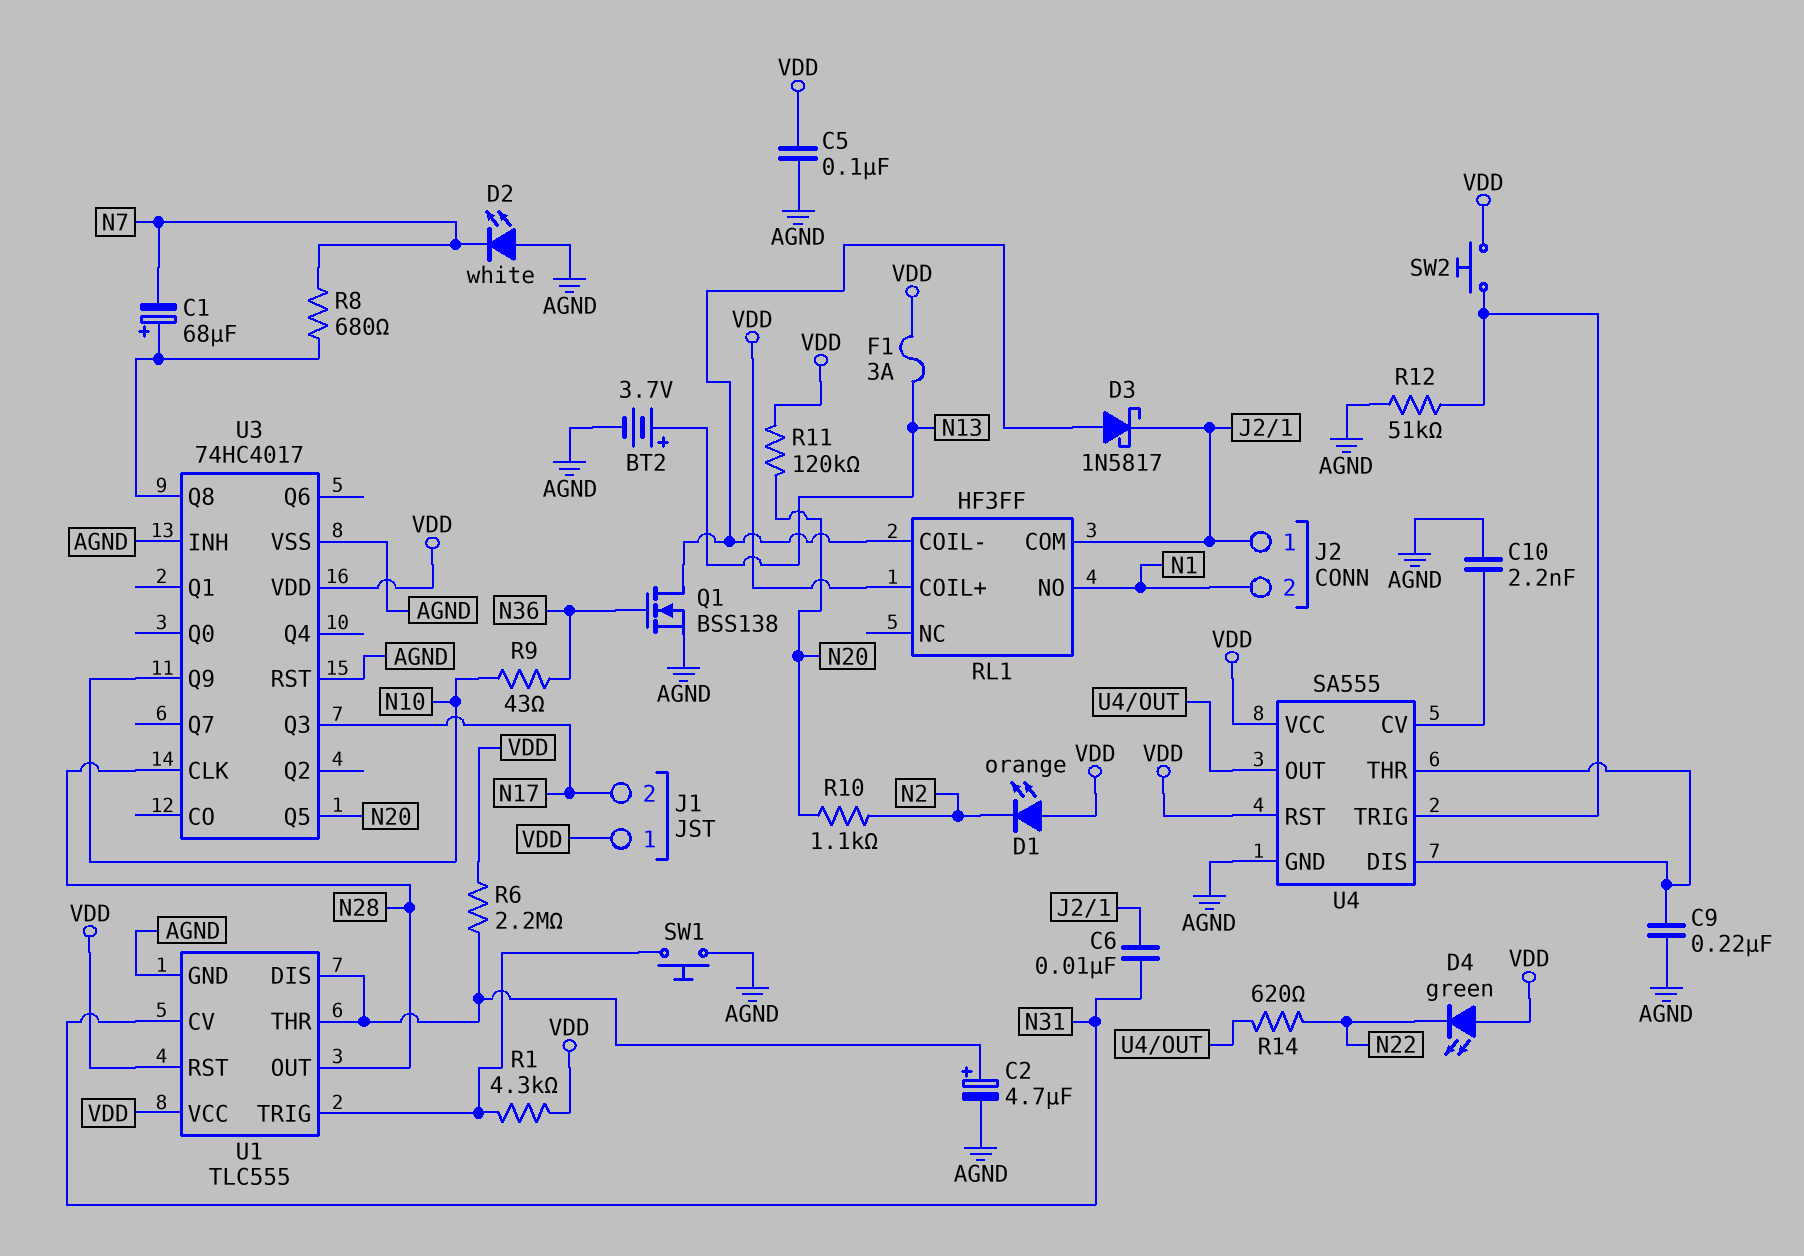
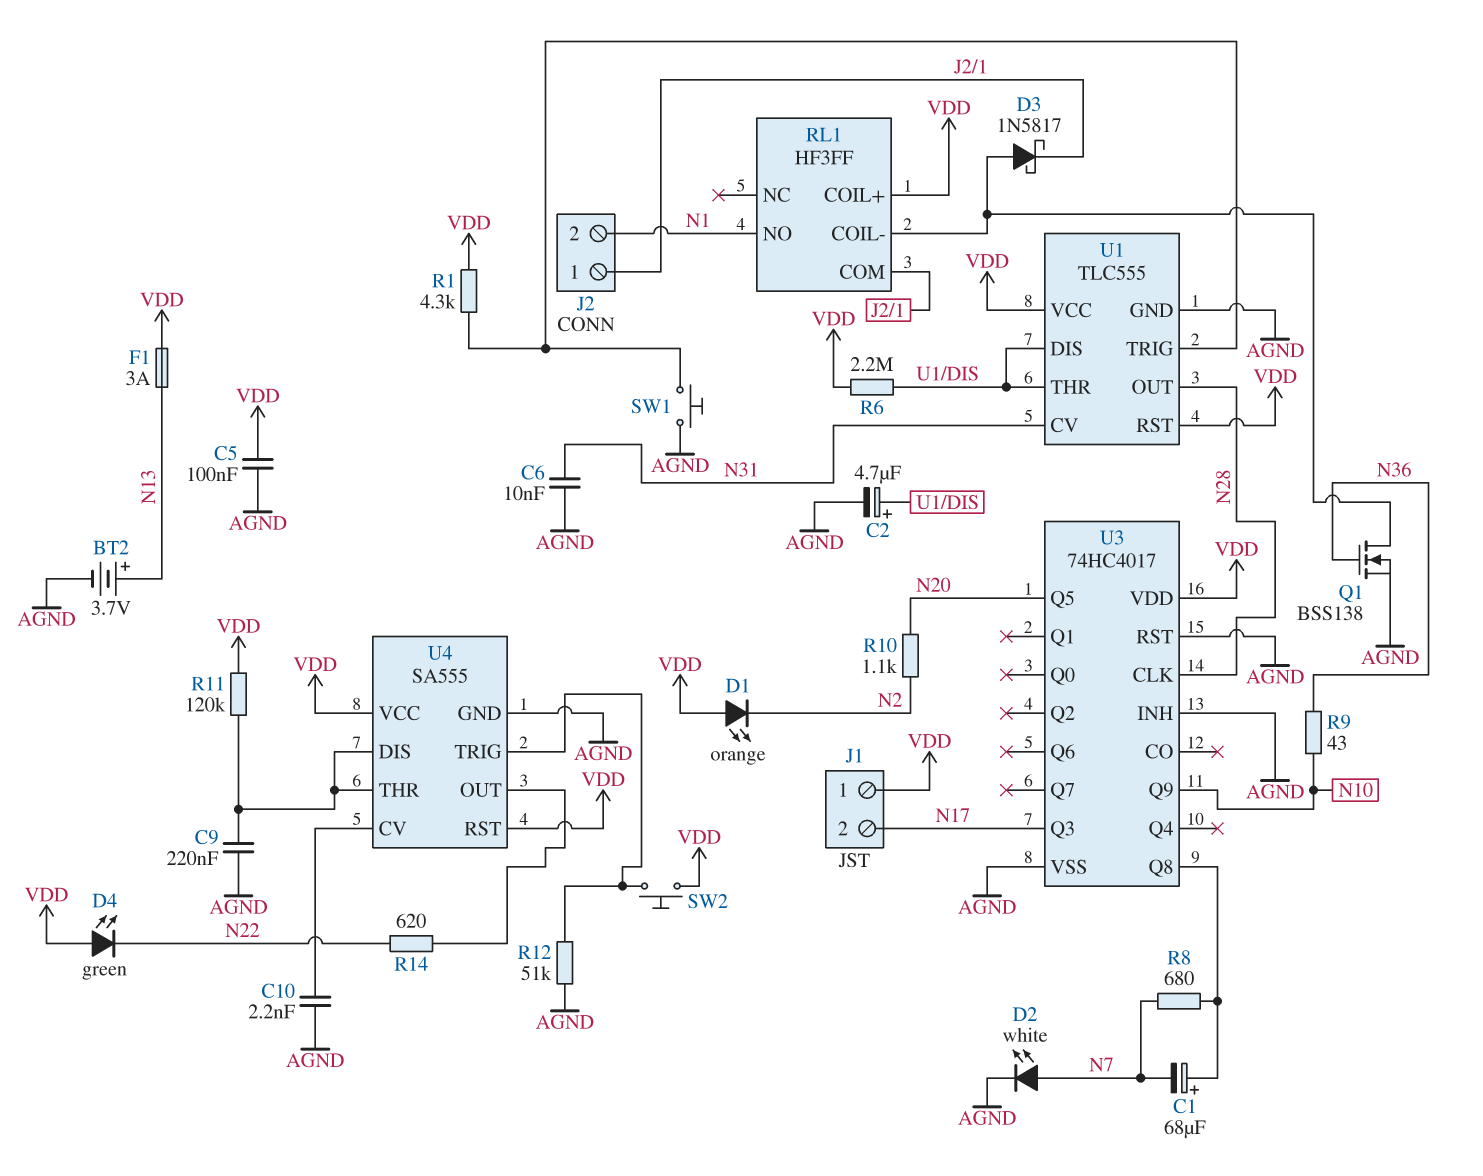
C6: 10nF (J2/1, N31) -> 10nF (AGND, N31)
D2: LED white (A AGND, K N7) -> LED white (A N7, K AGND)
R11: 120k (N20, VDD) -> 120k (U4/DIS, VDD)

